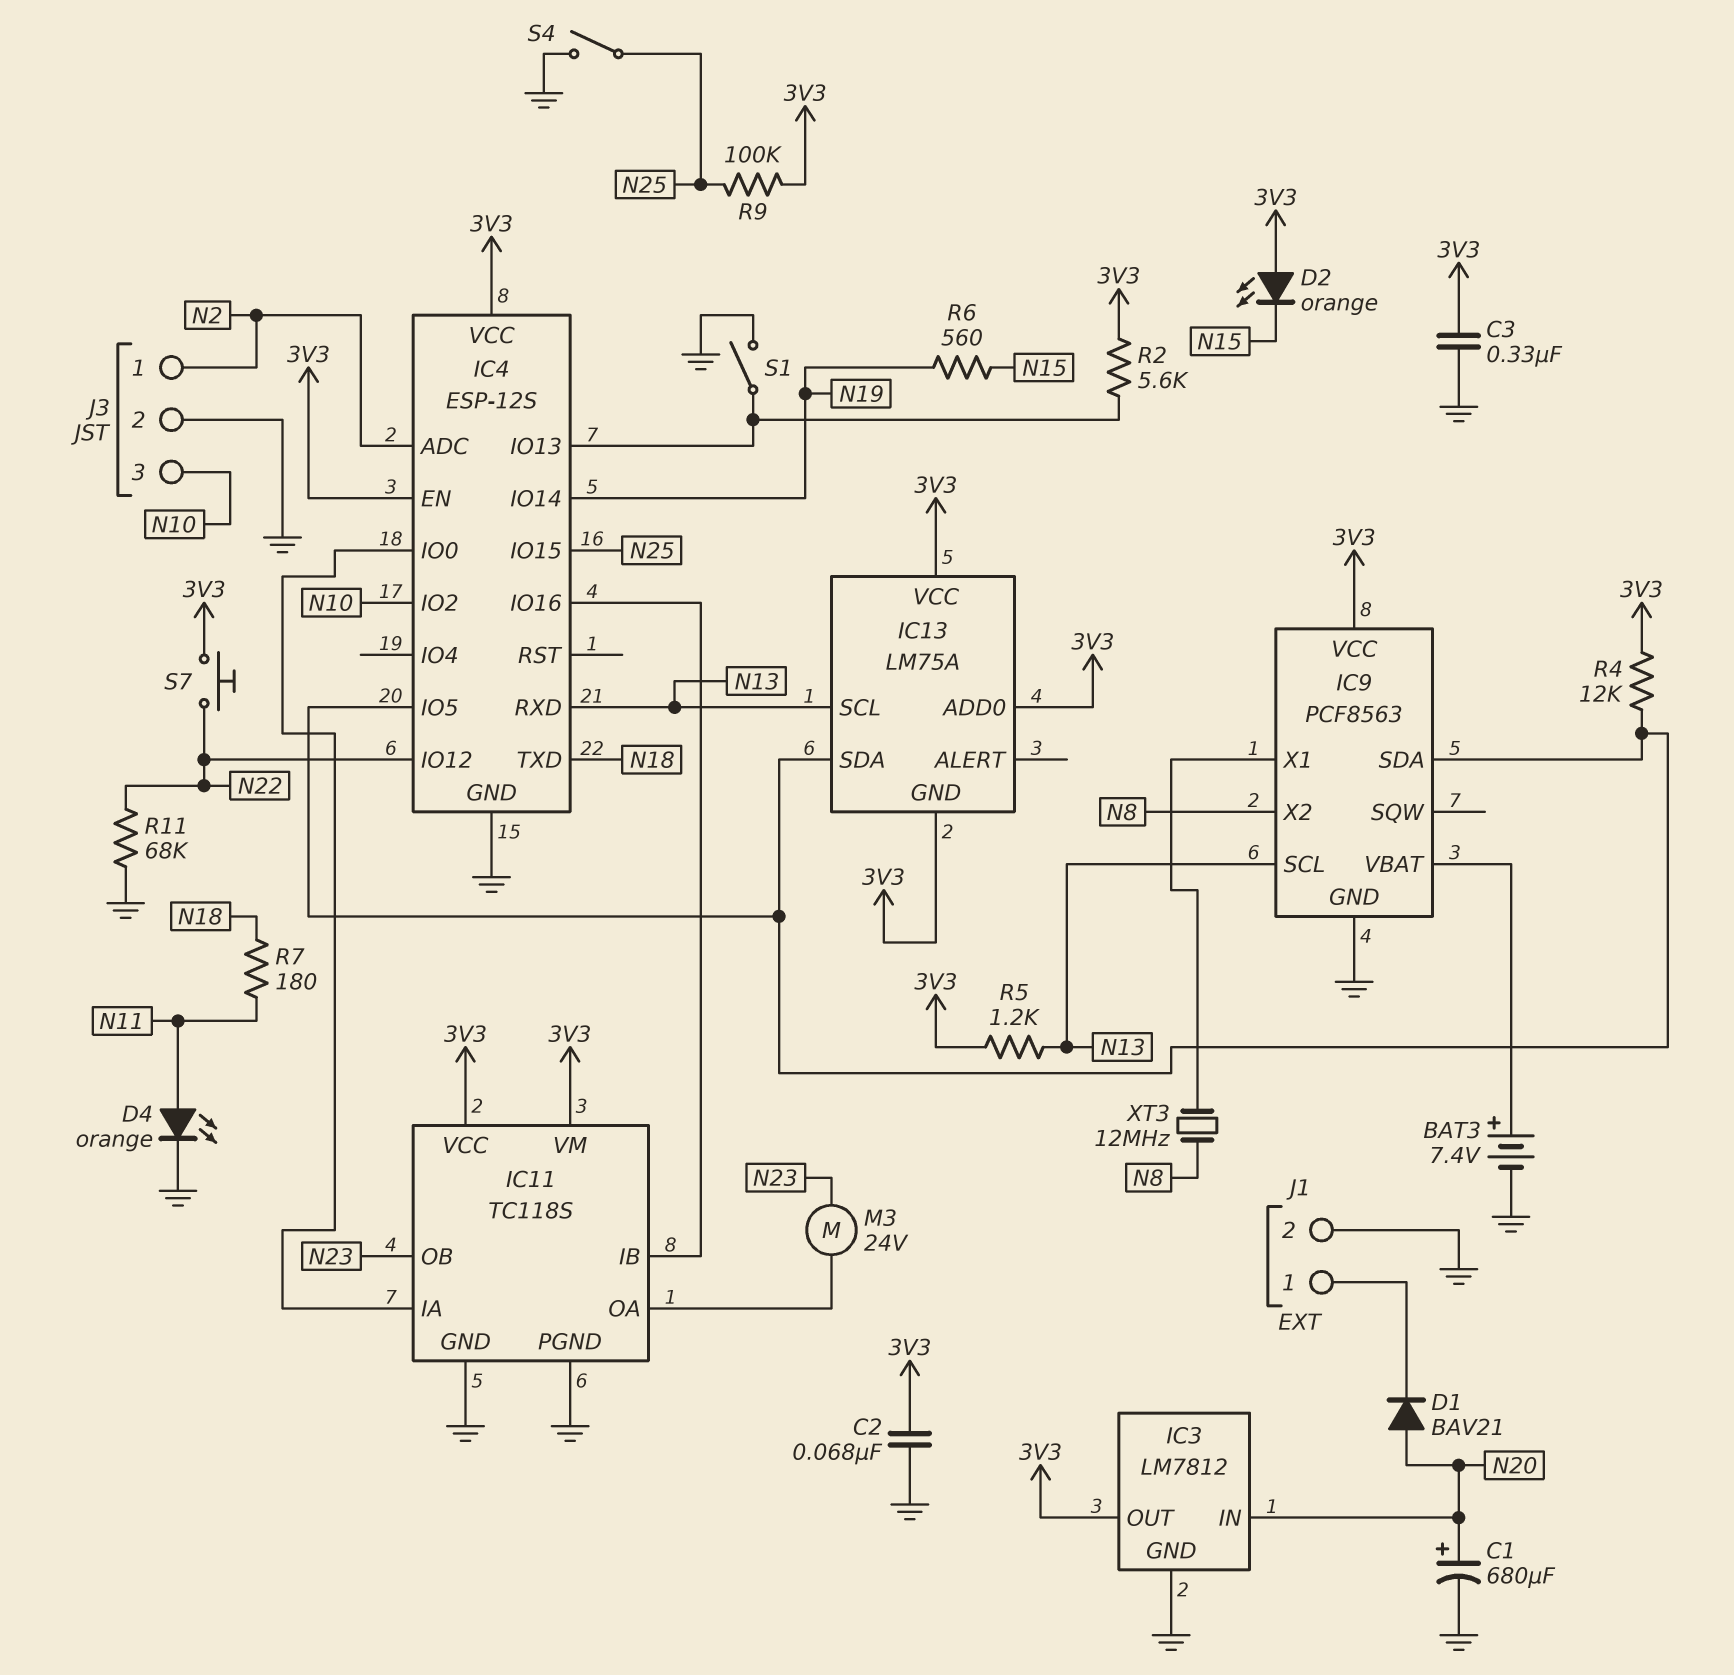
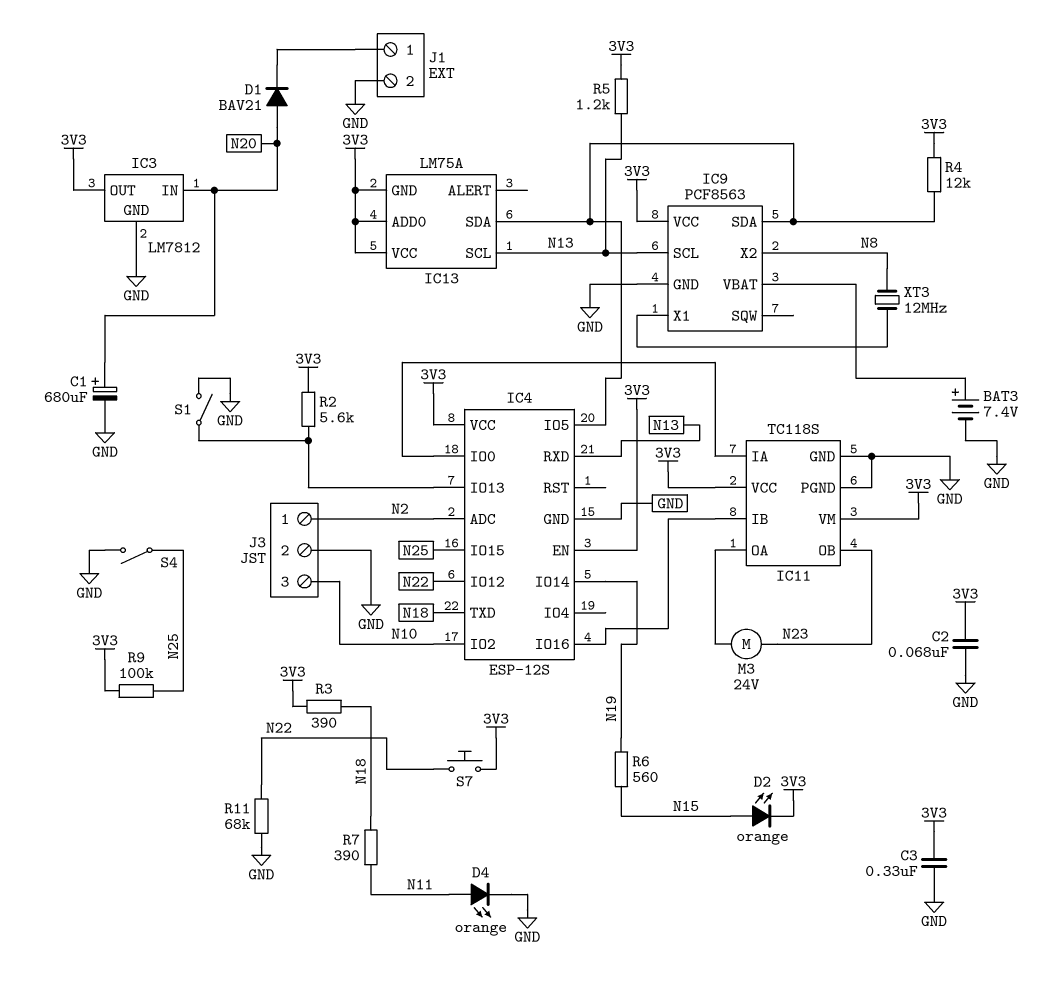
D2: LED orange (A 3V3, K N15) -> LED orange (A N15, K 3V3)
R3: none -> 390 (3V3, N18)
R7: 180 (N11, N18) -> 390 (N11, N18)

